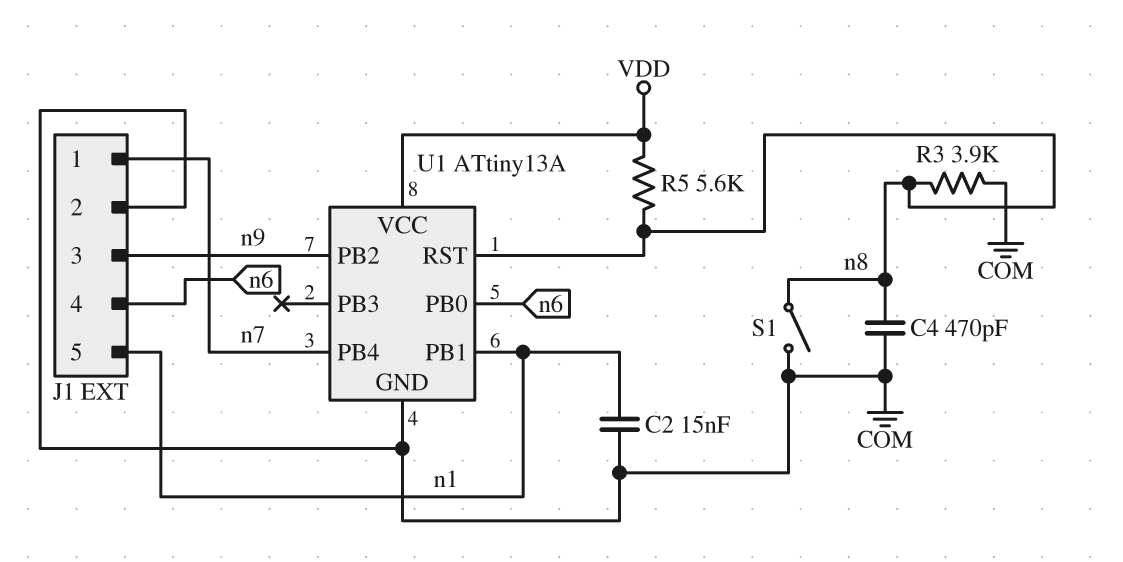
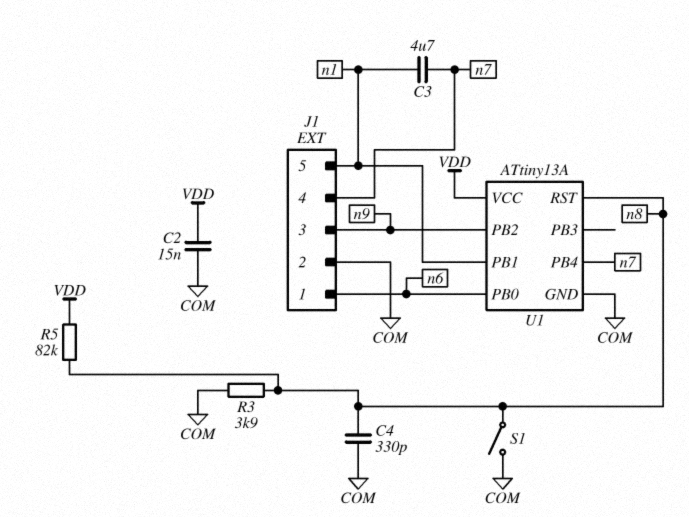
C2: 15nF (COM, n1) -> 15nF (COM, VDD)
C3: none -> 4.7uF (n1, n7)
C4: 470pF (COM, n8) -> 330pF (COM, n8)
J1 pin 1: n7 -> n6
J1 pin 4: n6 -> n7
R5: 5.6k (VDD, n8) -> 82k (VDD, n8)

